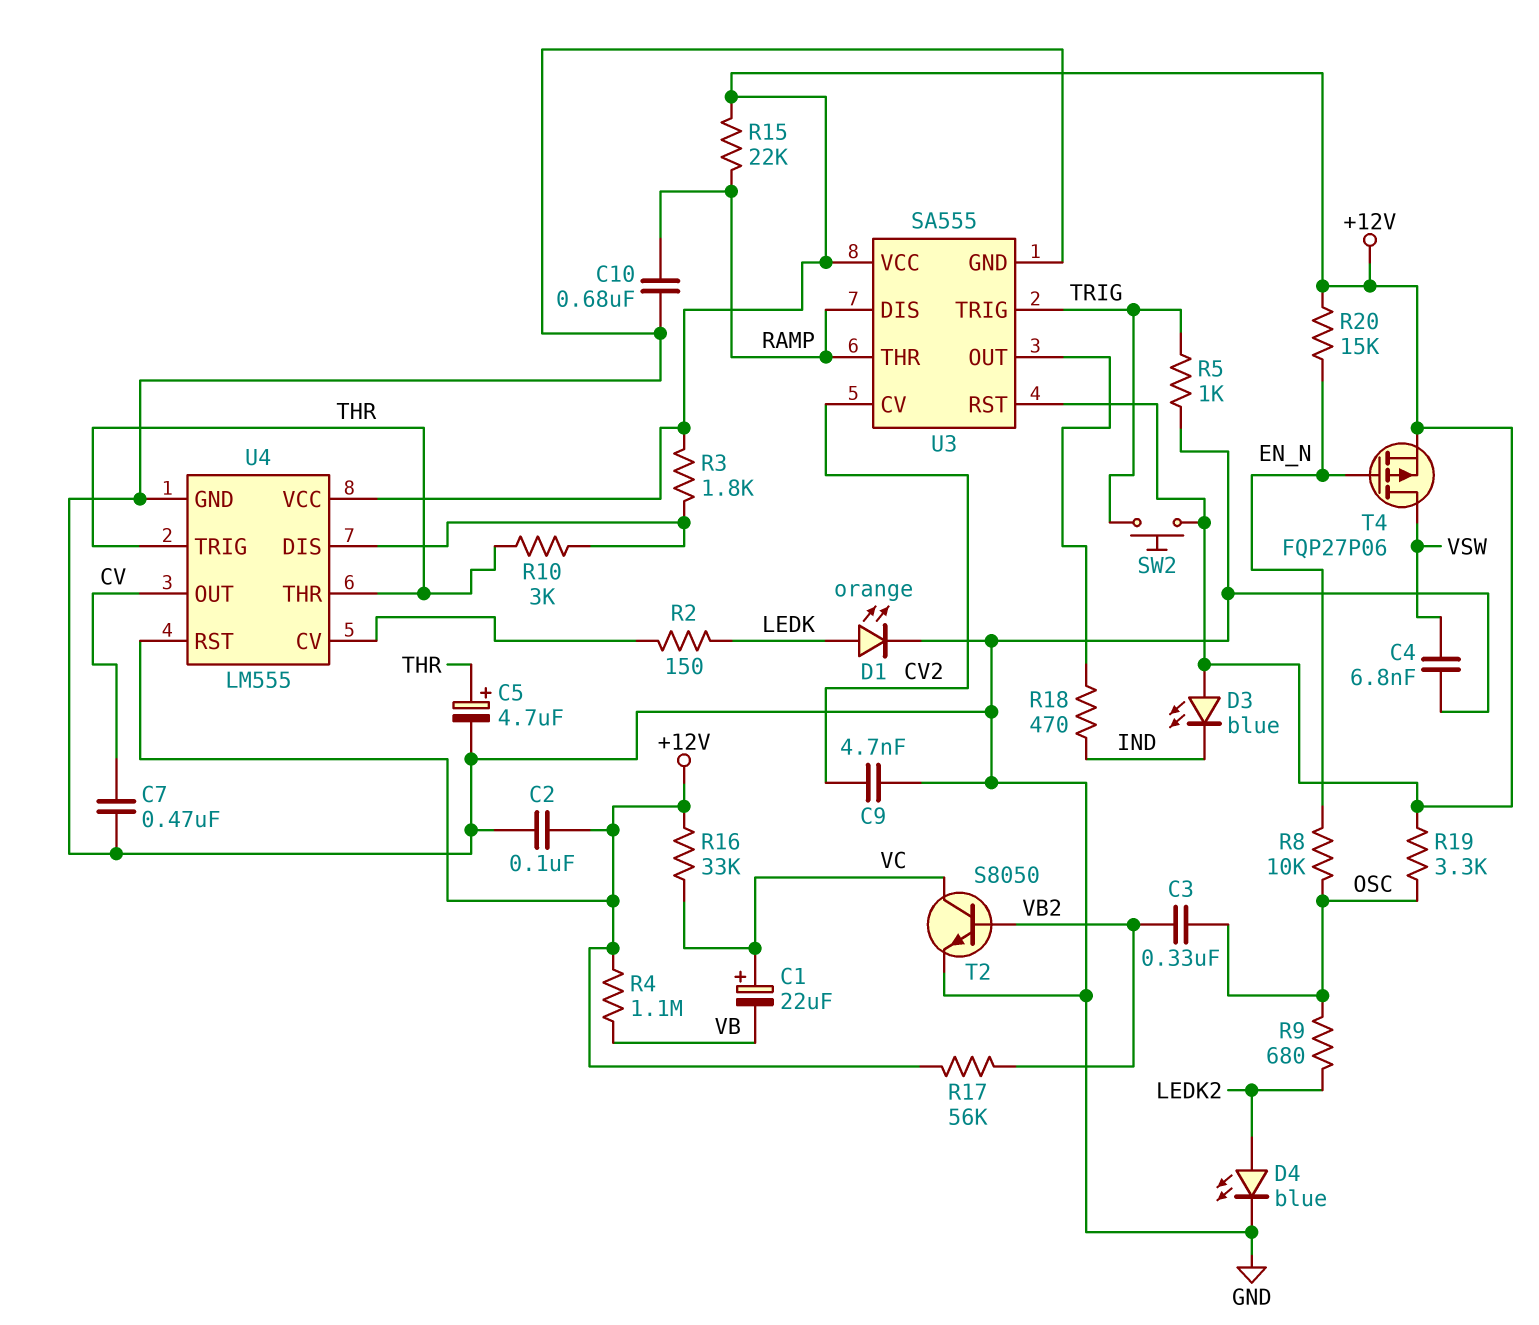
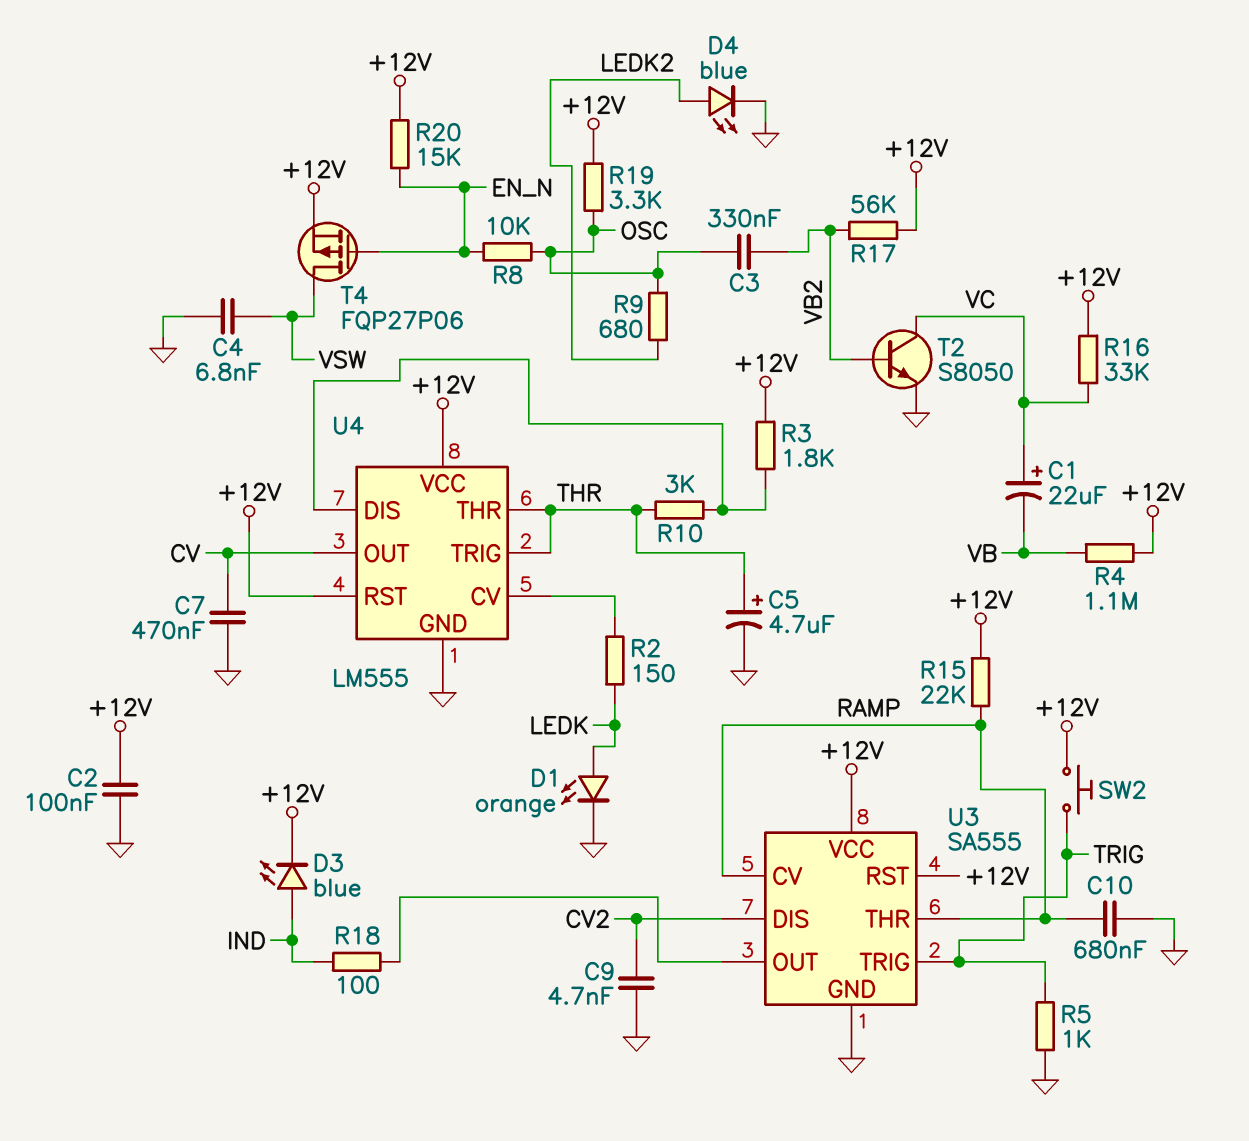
D3: LED blue (A +12V, K IND) -> LED blue (A IND, K +12V)
R18: 470 (IND, U3/OUT) -> 100 (IND, U3/OUT)
U3 pin CV: CV2 -> RAMP
U3 pin DIS: RAMP -> CV2

